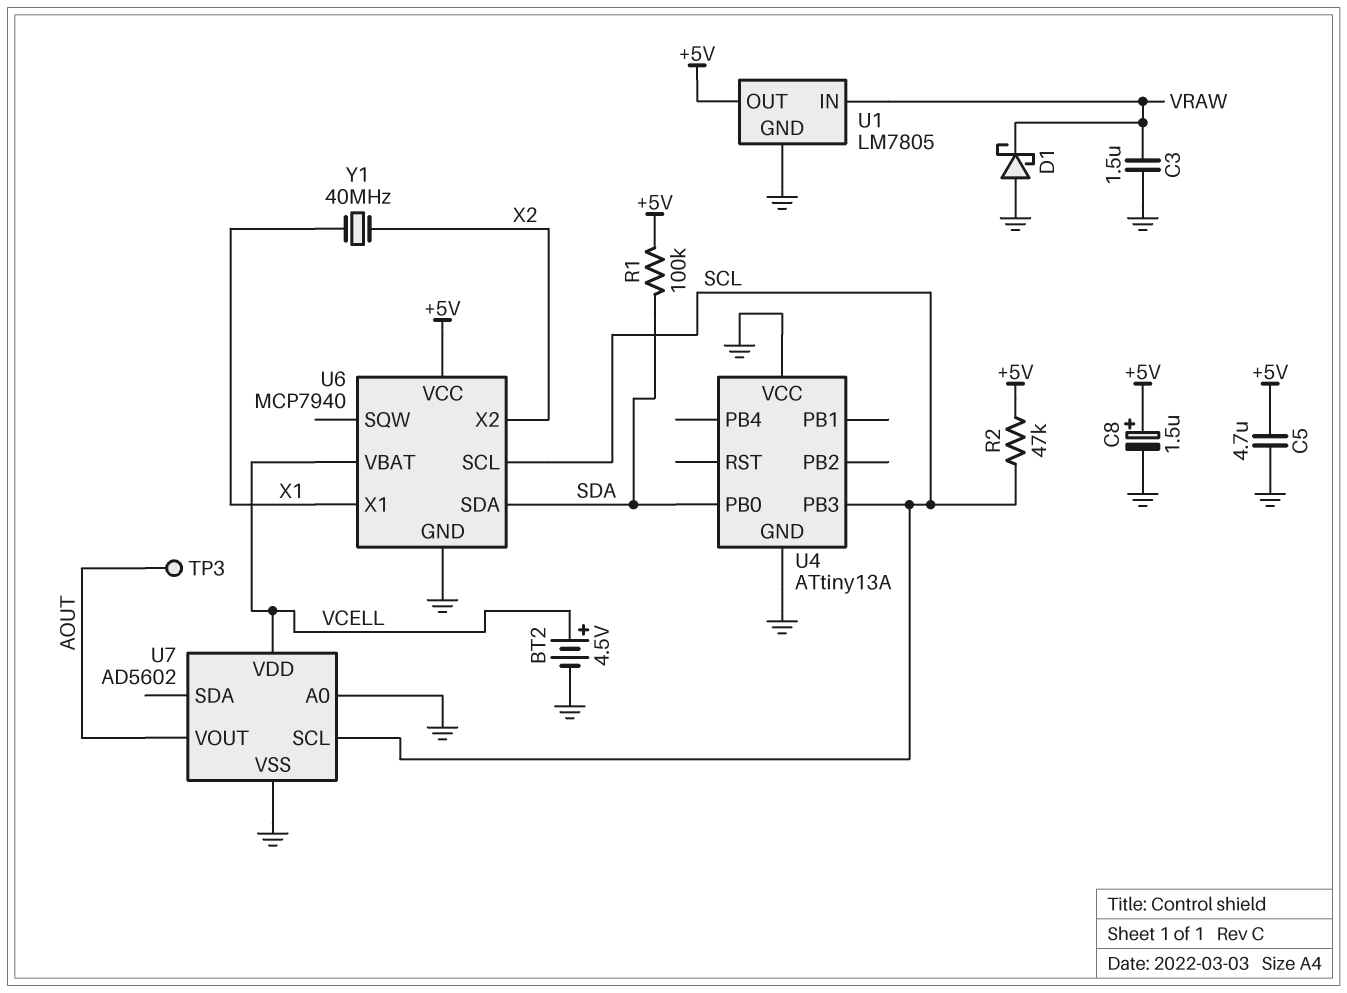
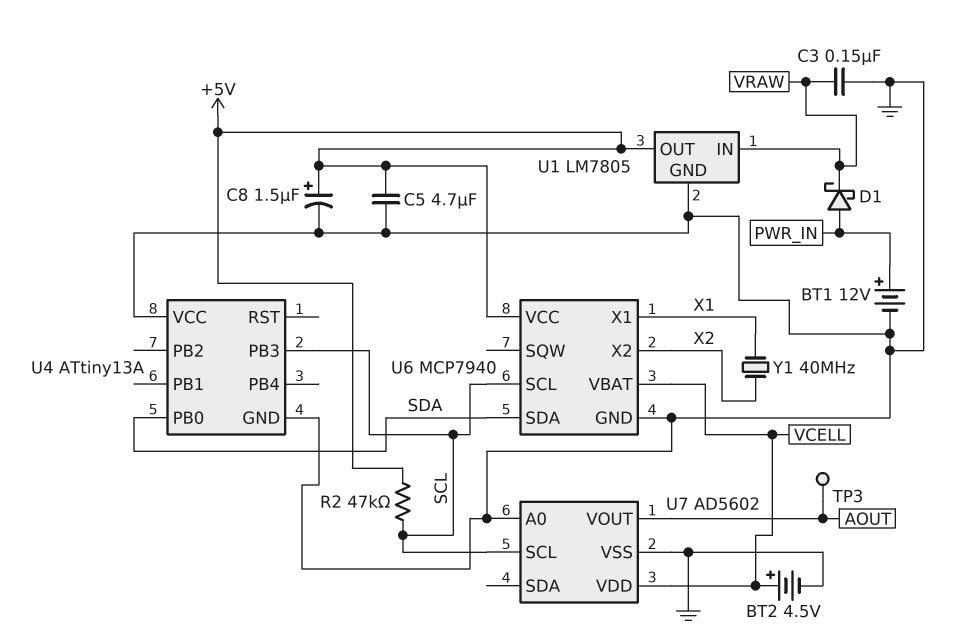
BT1: none -> 12V (plus PWR_IN, minus GND)
C3: 1.5uF (GND, VRAW) -> 150nF (GND, VRAW)
D1: schottky (A GND, K VRAW) -> schottky (A PWR_IN, K VRAW)
R1: 100k (+5V, SDA) -> none

